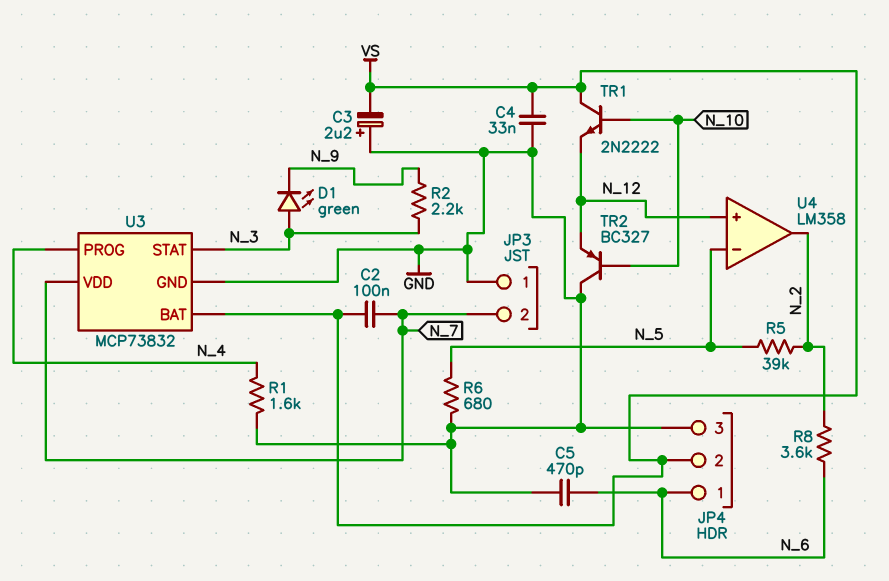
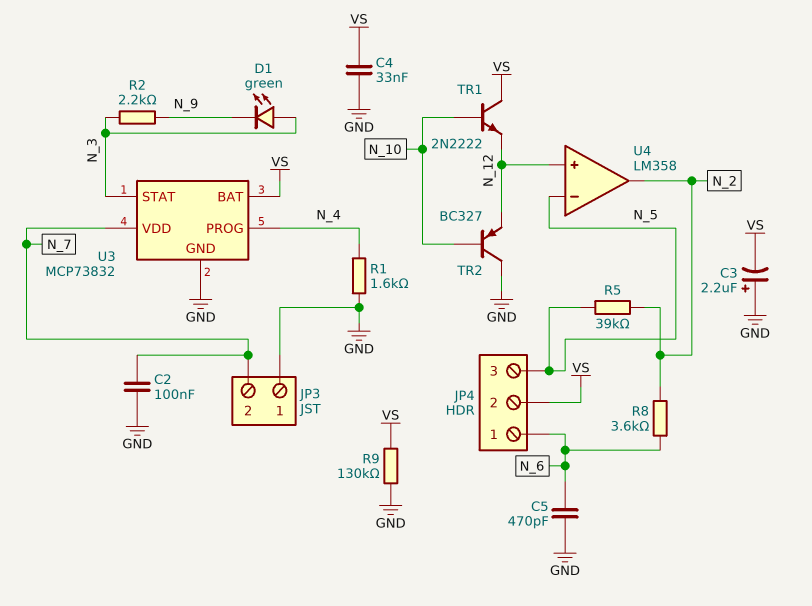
C2: 100nF (N_7, VS) -> 100nF (GND, N_7)
JP4 pin 3: GND -> N_5
R6: 680 (GND, N_5) -> none
R9: none -> 130k (GND, VS)

